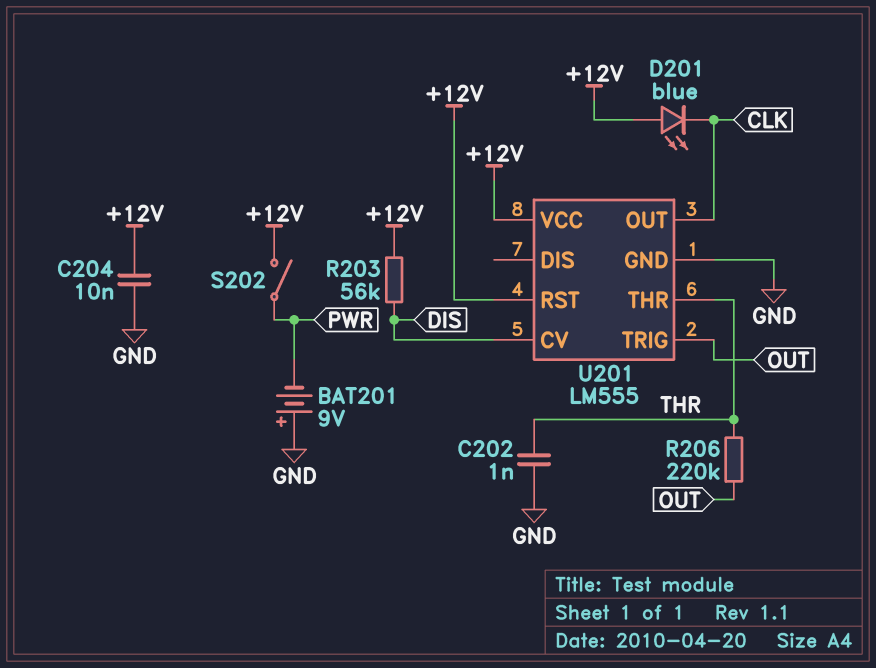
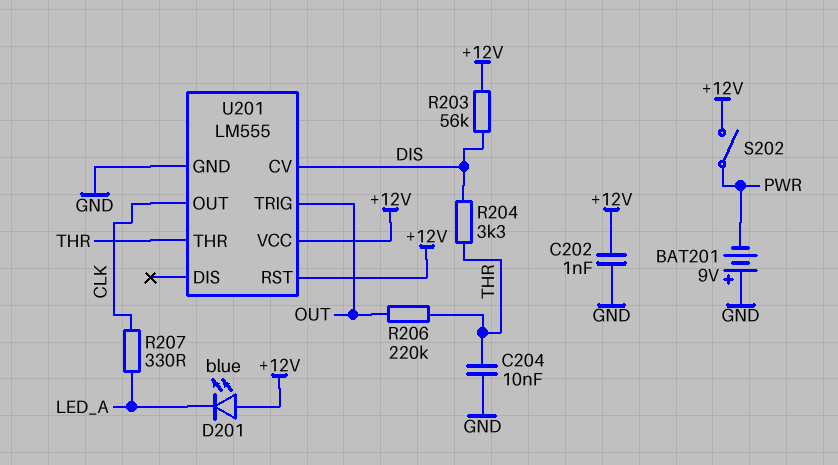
C202: 1nF (GND, THR) -> 1nF (+12V, GND)
C204: 10nF (+12V, GND) -> 10nF (GND, THR)
D201: LED blue (A +12V, K CLK) -> LED blue (A +12V, K LED_A)
R204: none -> 3.3k (DIS, THR)
R207: none -> 330 (CLK, LED_A)

